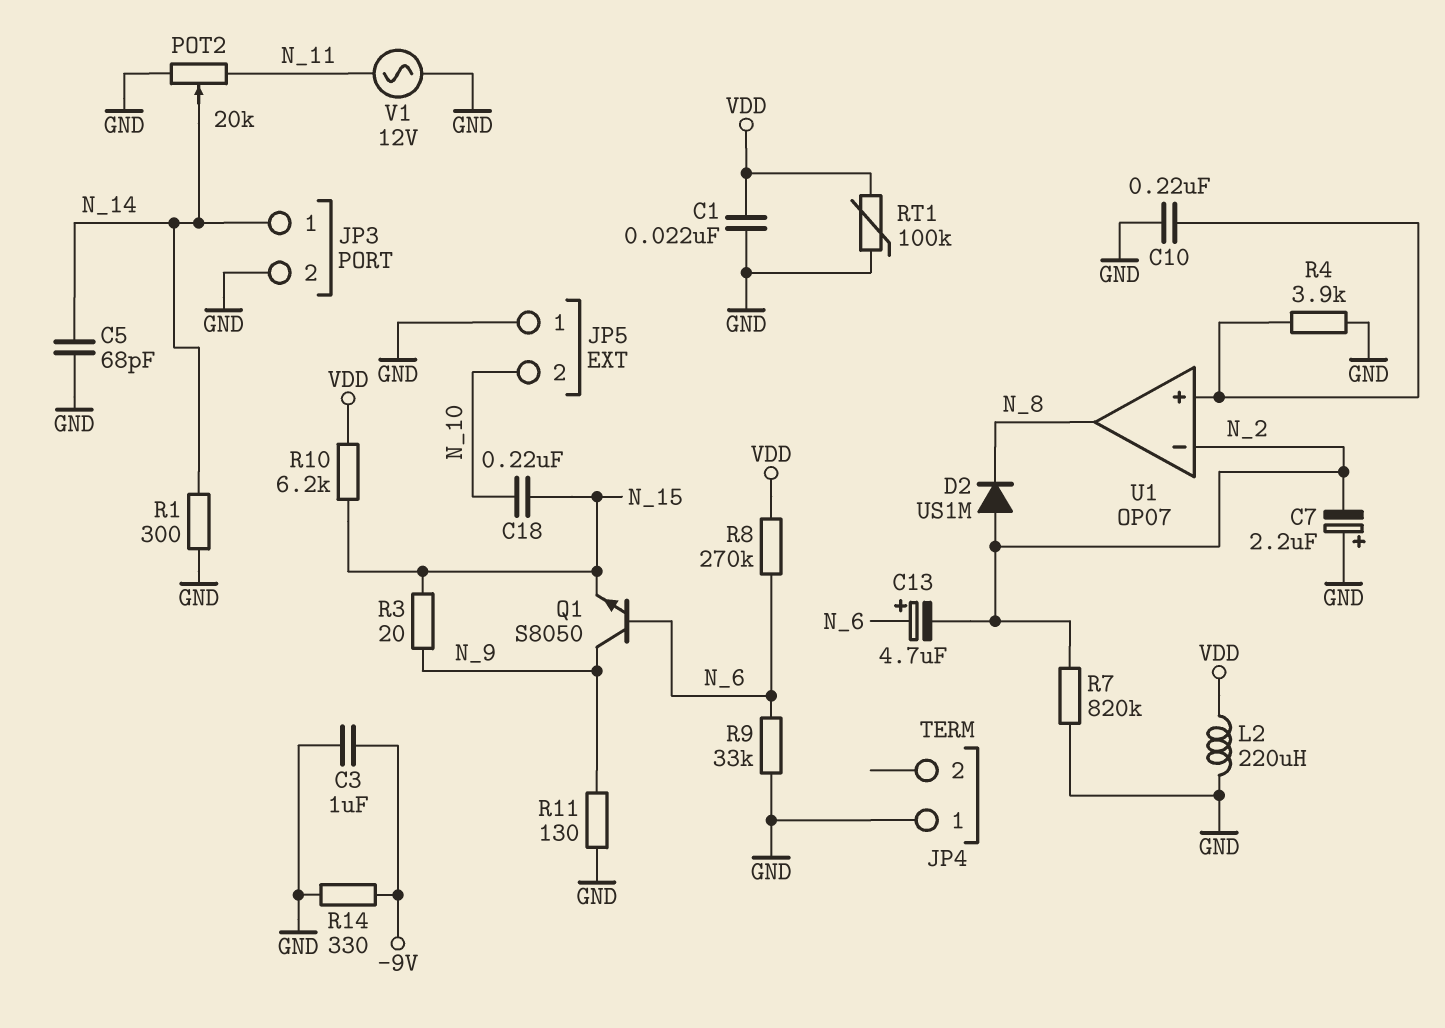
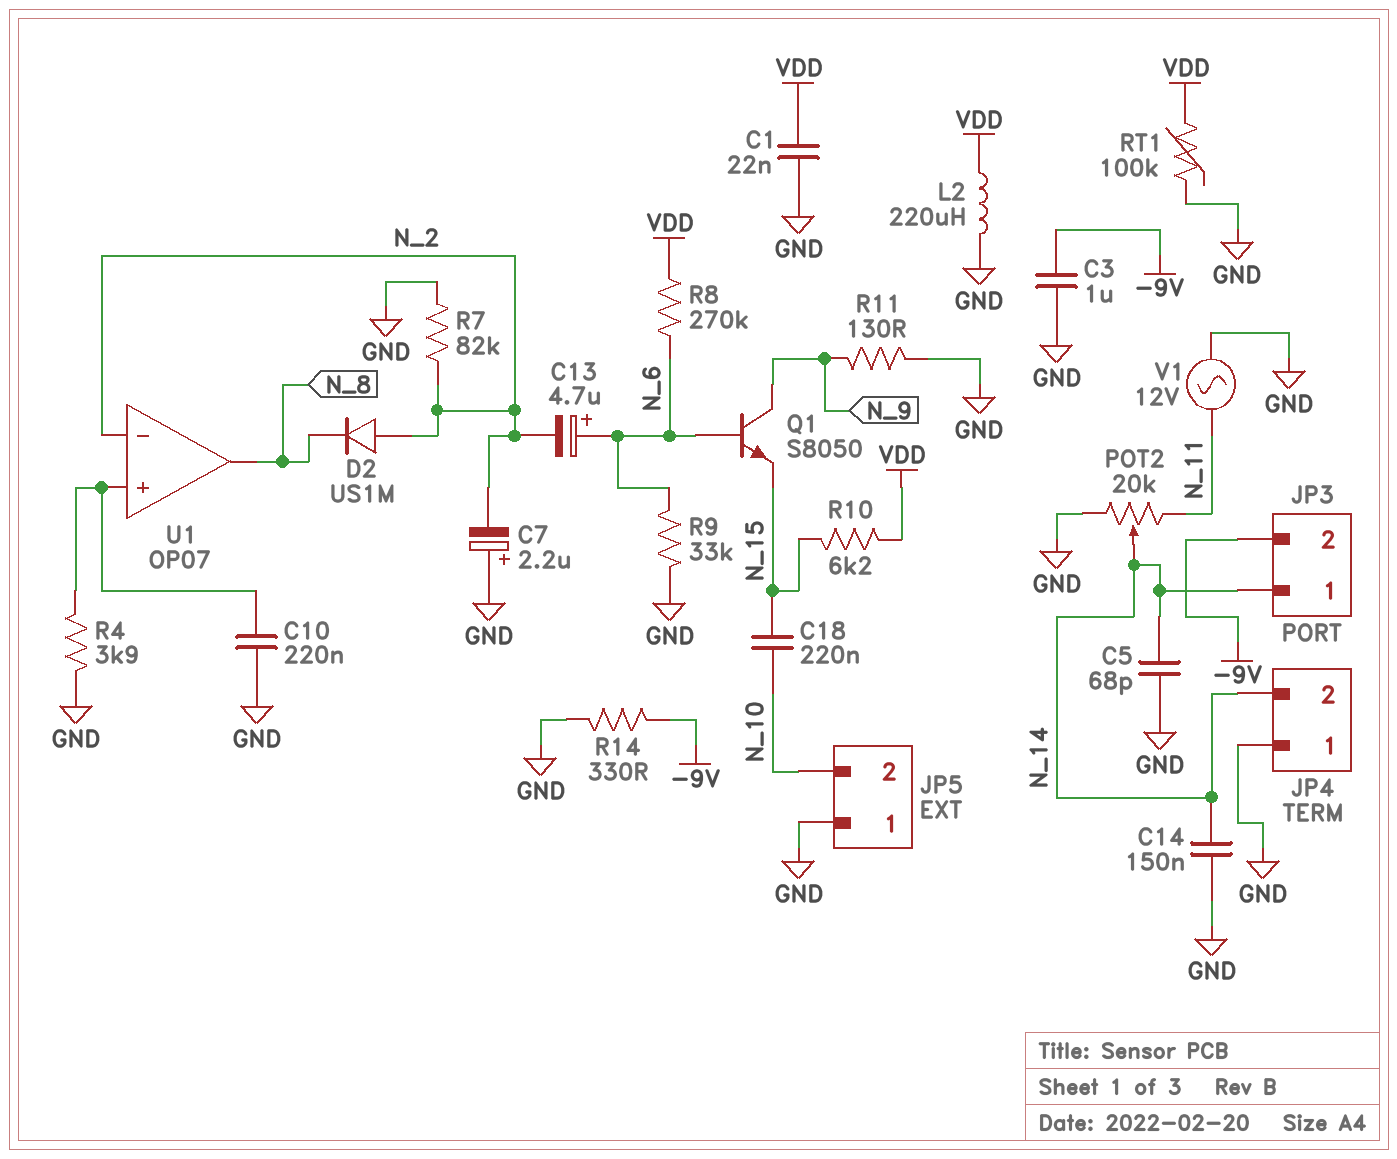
C14: none -> 150nF (GND, N_14)
JP3 pin 2: GND -> -9V
JP4 pin 2: none -> N_14
R1: 300 (GND, N_14) -> none
R3: 20 (N_9, N_15) -> none
R7: 820k (GND, N_2) -> 82k (GND, N_2)

